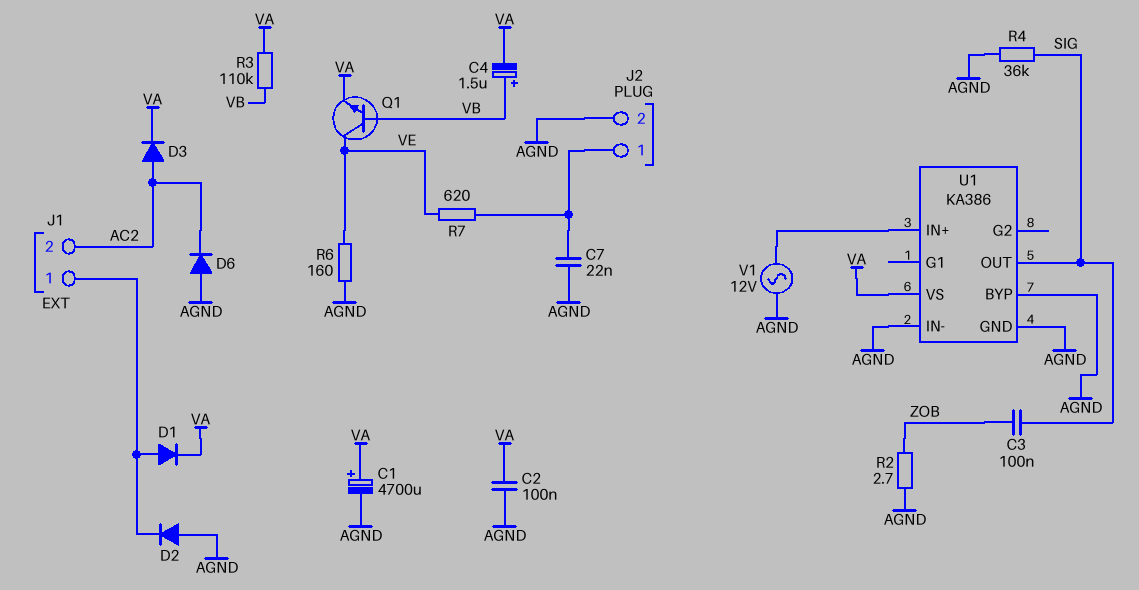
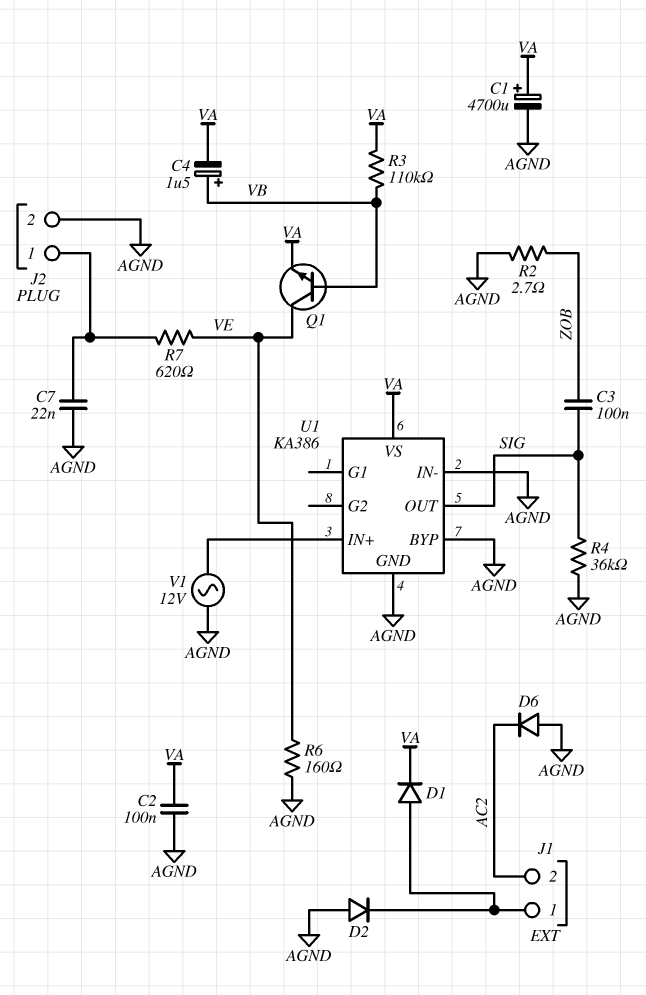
D3: diode (A AC2, K VA) -> none

